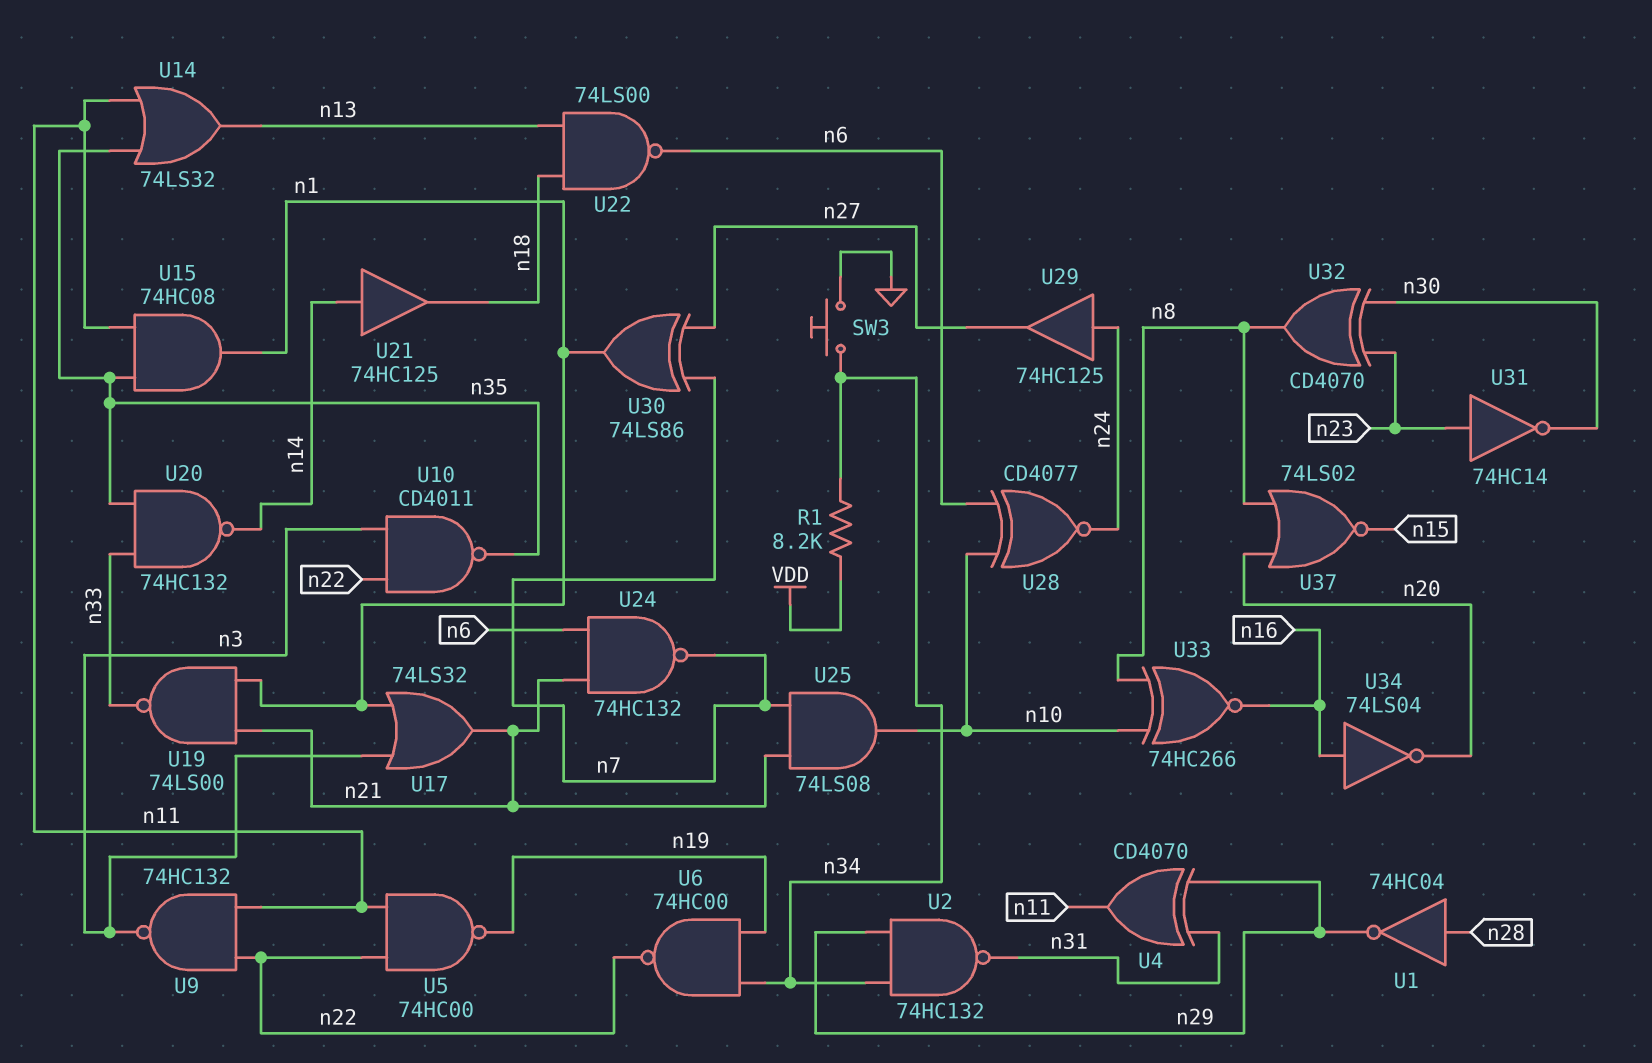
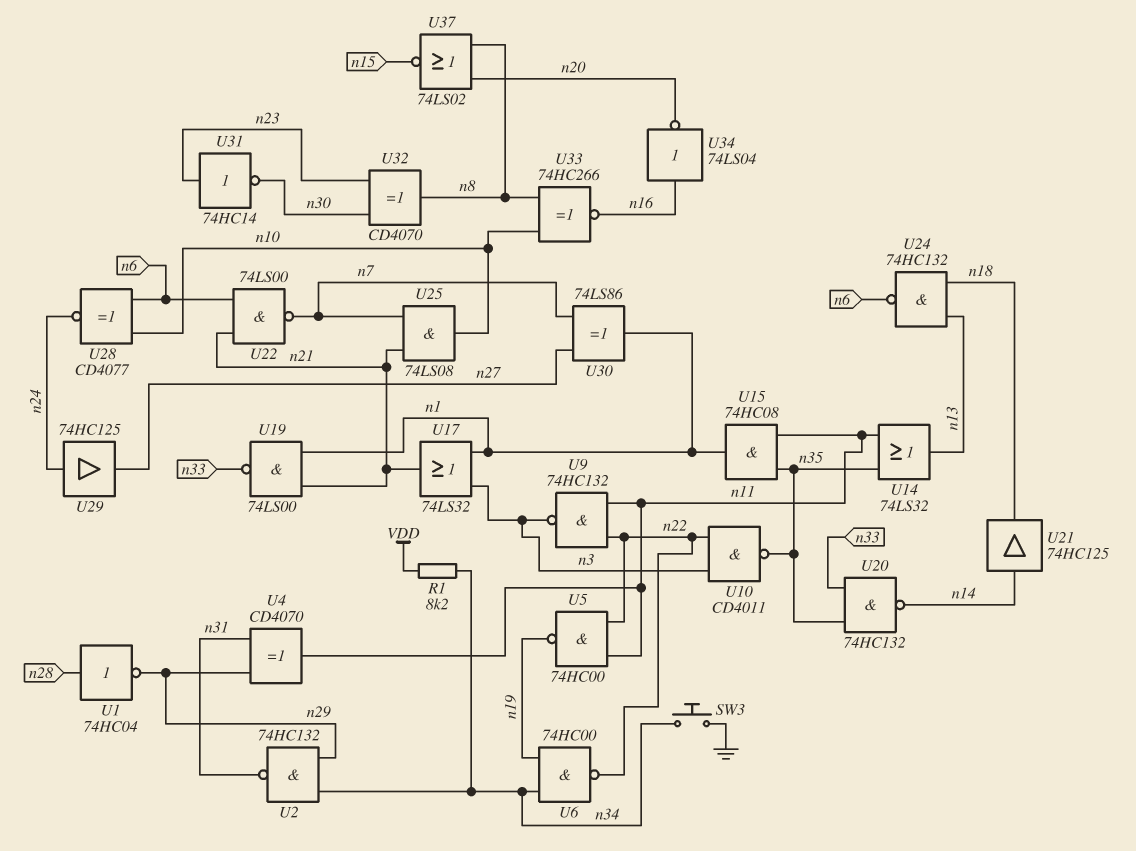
U22: NAND 74LS00 (in n13, in n18, out n6) -> NAND 74LS00 (in n6, in n21, out n7)
U24: NAND 74HC132 (in n6, in n21, out n7) -> NAND 74HC132 (in n13, in n18, out n6)

